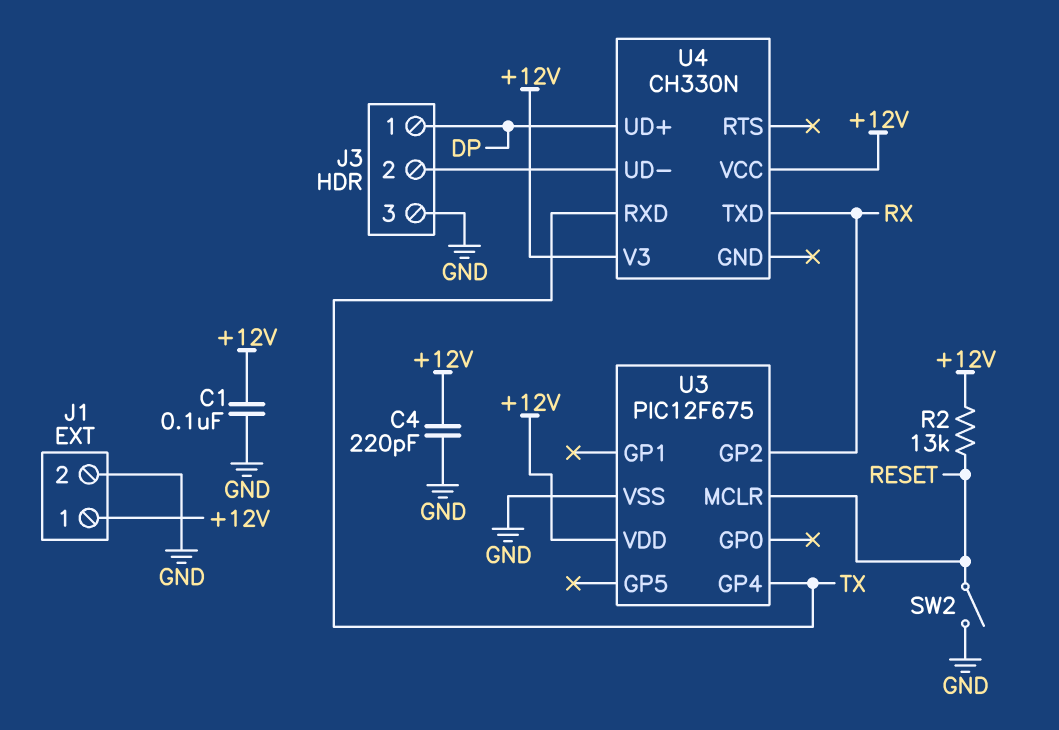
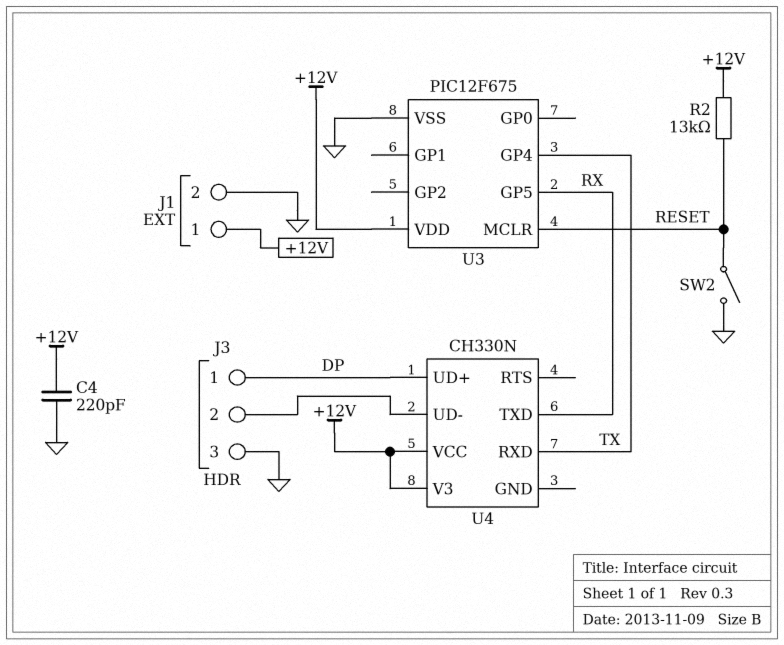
C1: 100nF (+12V, GND) -> none
U3 pin GP2: RX -> none
U3 pin GP5: none -> RX

